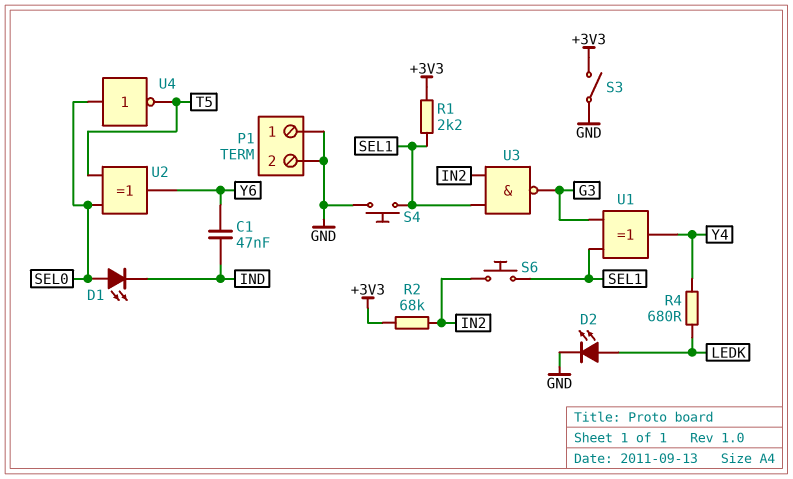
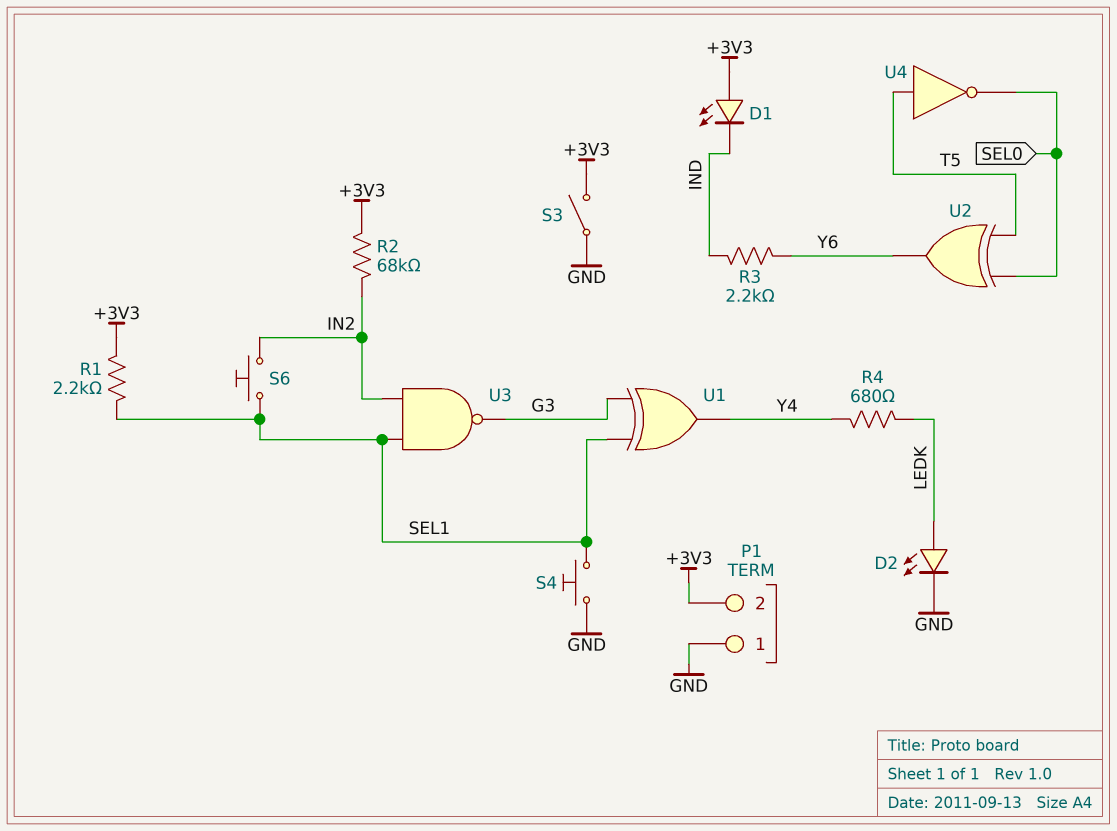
C1: 47nF (IND, Y6) -> none
D1: LED (A SEL0, K IND) -> LED (A +3V3, K IND)
P1 pin 2: GND -> +3V3
R3: none -> 2.2k (IND, Y6)
U4: NOT (in SEL0, out T5) -> NOT (in T5, out SEL0)

